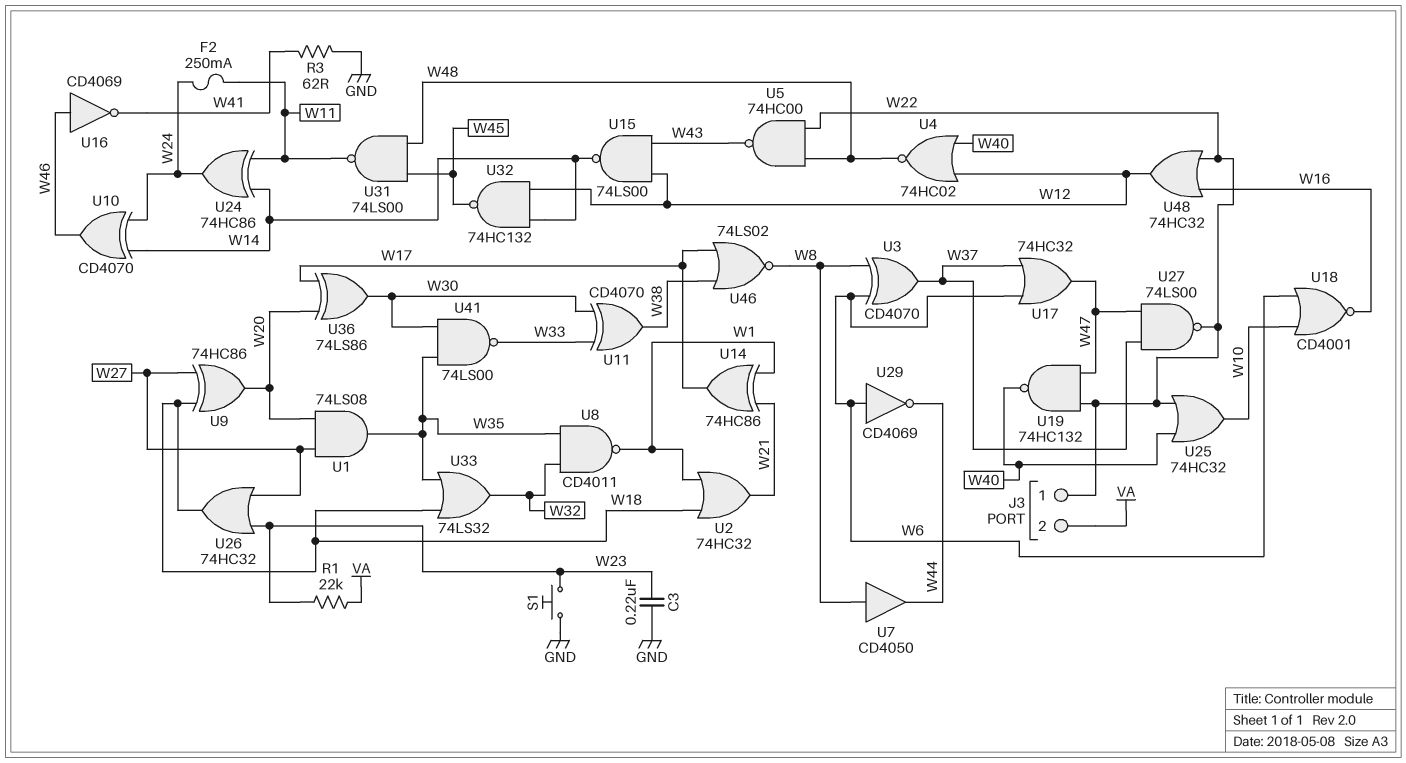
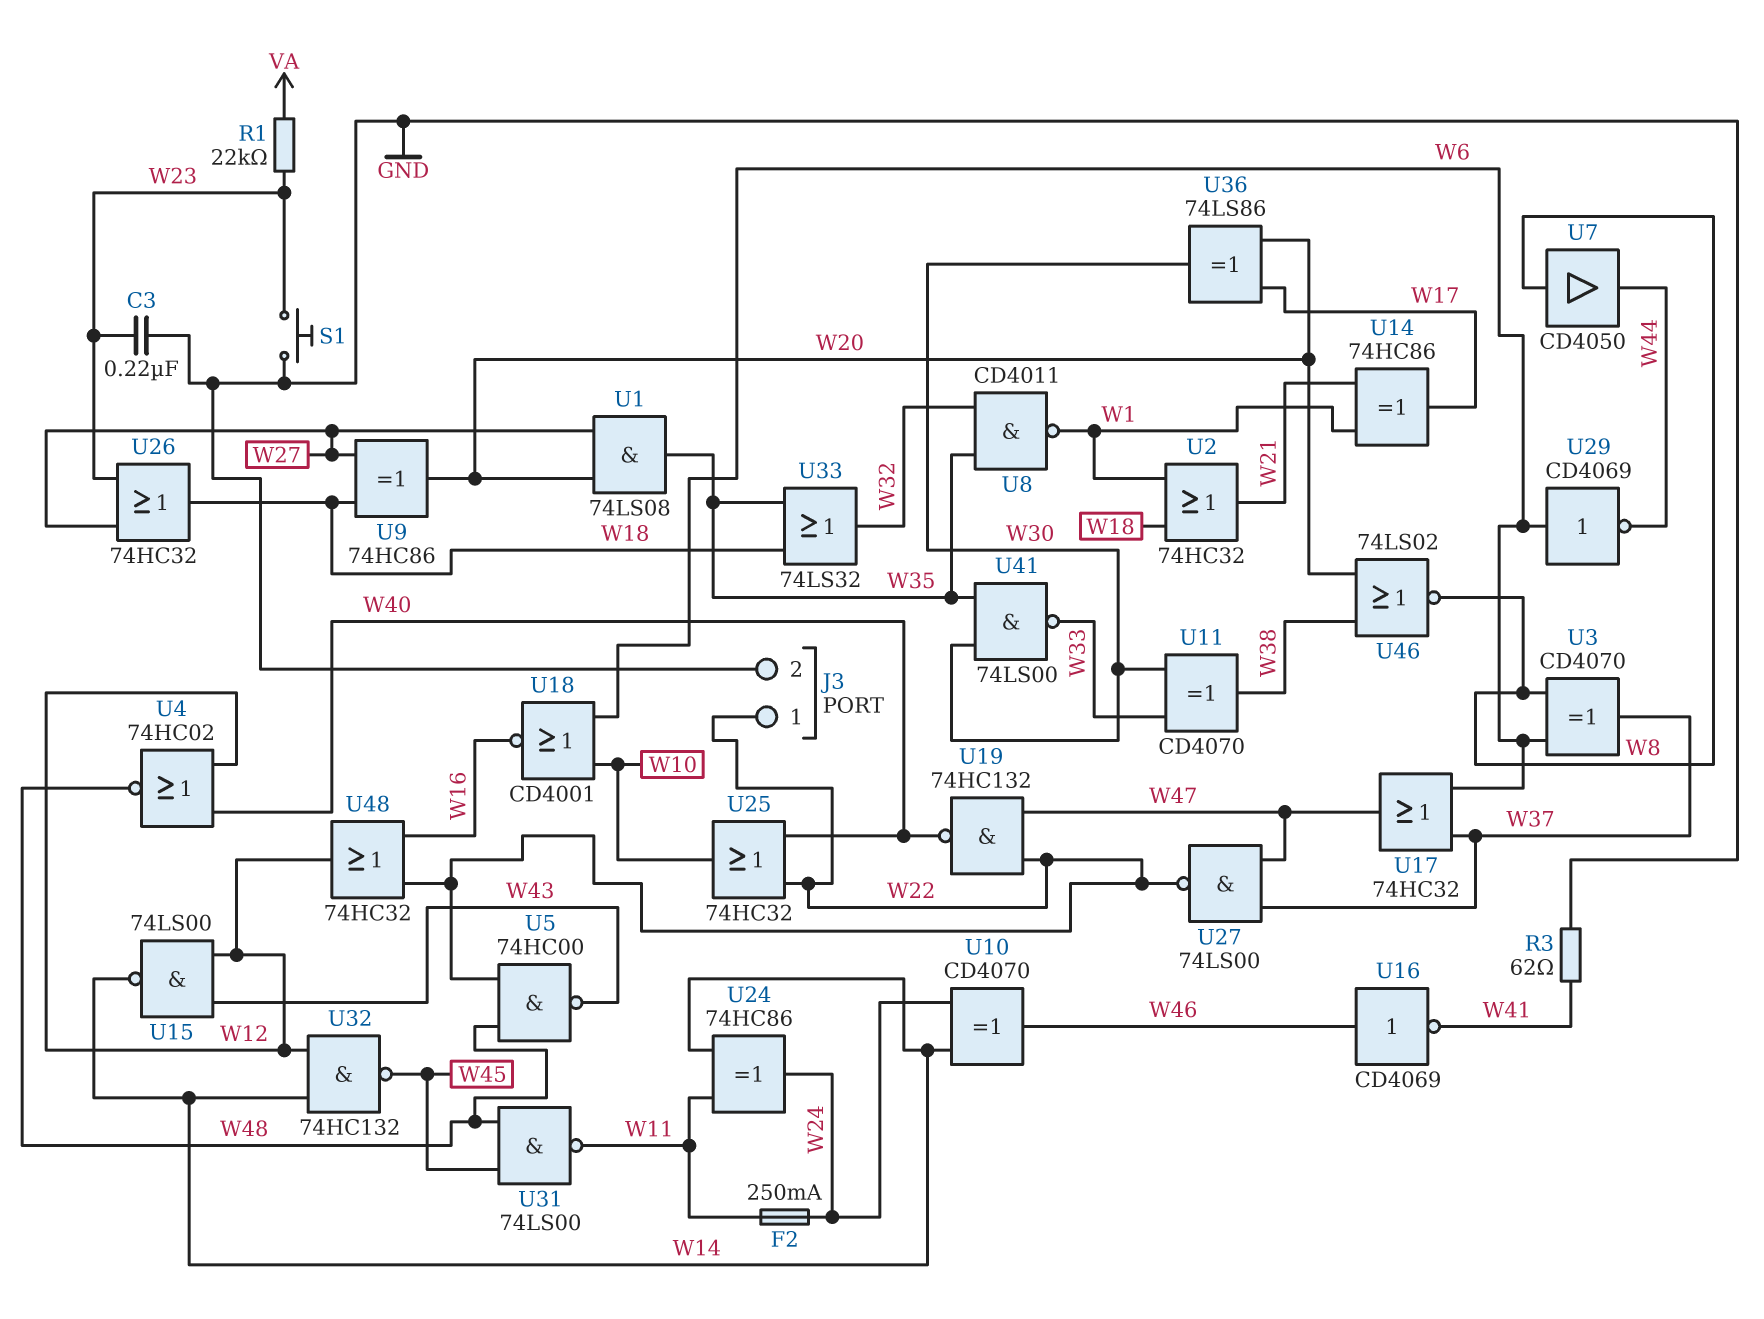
J3 pin 2: VA -> GND
U46: NOR 74LS02 (in W17, in W38, out W8) -> NOR 74LS02 (in W20, in W38, out W8)

